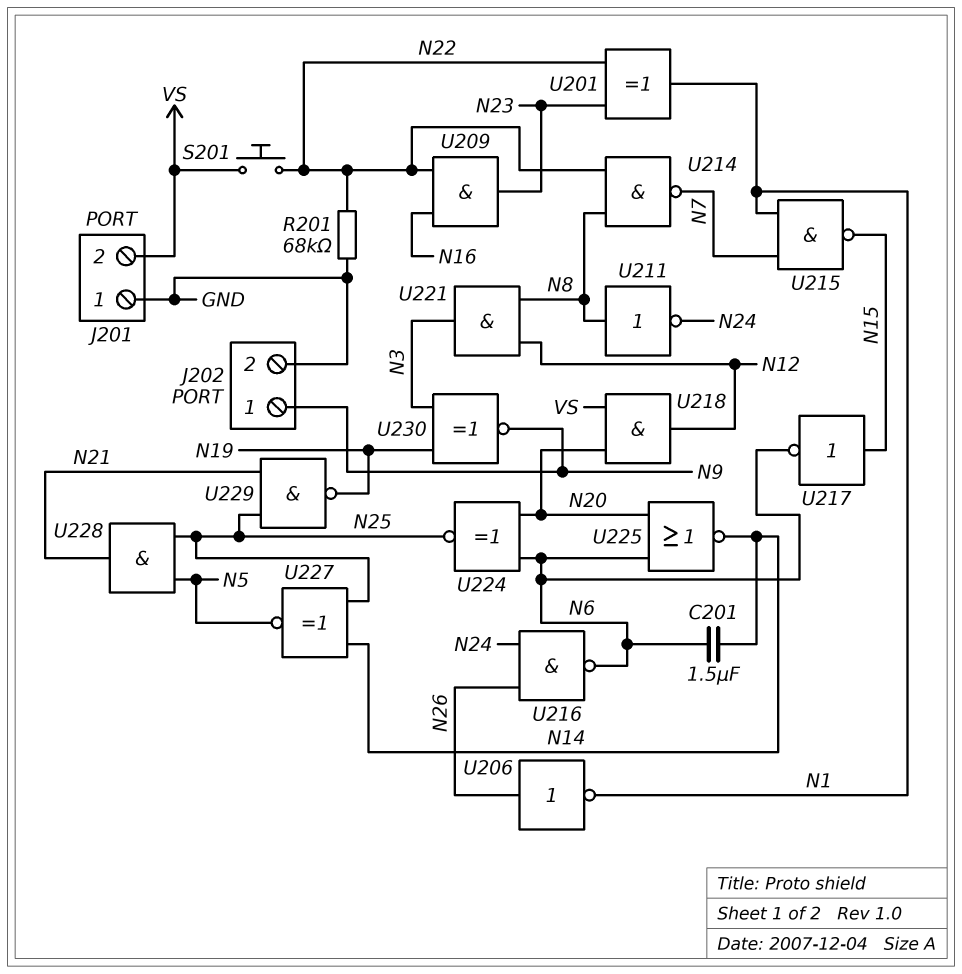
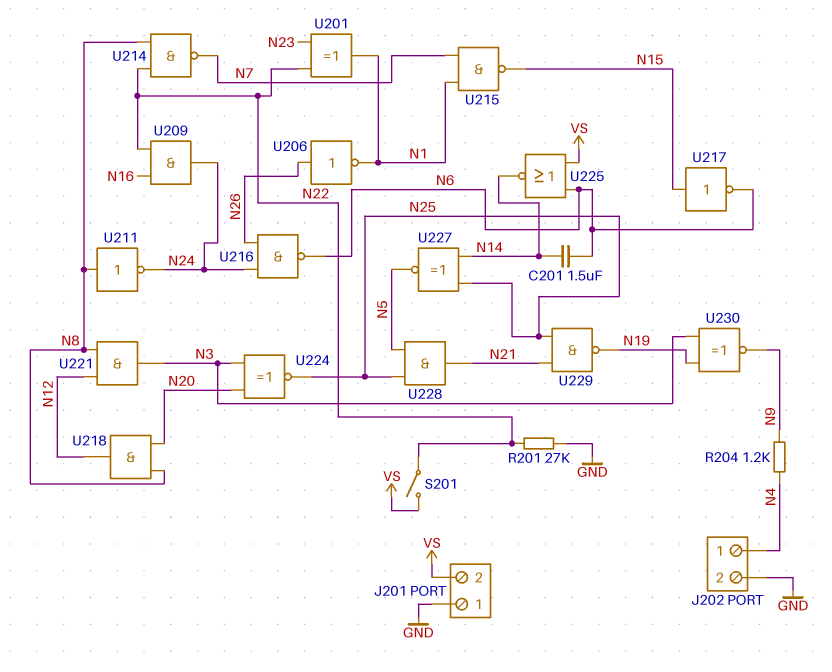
J202 pin 1: N9 -> N4
R201: 68k (GND, N22) -> 27k (GND, N22)
R204: none -> 1.2k (N4, N9)
S201: button (N22, VS) -> switch (N22, VS)
U209: AND (in N16, in N22, out N23) -> AND (in N16, in N22, out N24)
U218: AND (in N20, in VS, out N12) -> AND (in N8, in N20, out N12)
U224: XNOR (in N6, in N20, out N25) -> XNOR (in N3, in N20, out N25)
U225: NOR (in N6, in N20, out N14) -> NOR (in N6, in VS, out N14)

